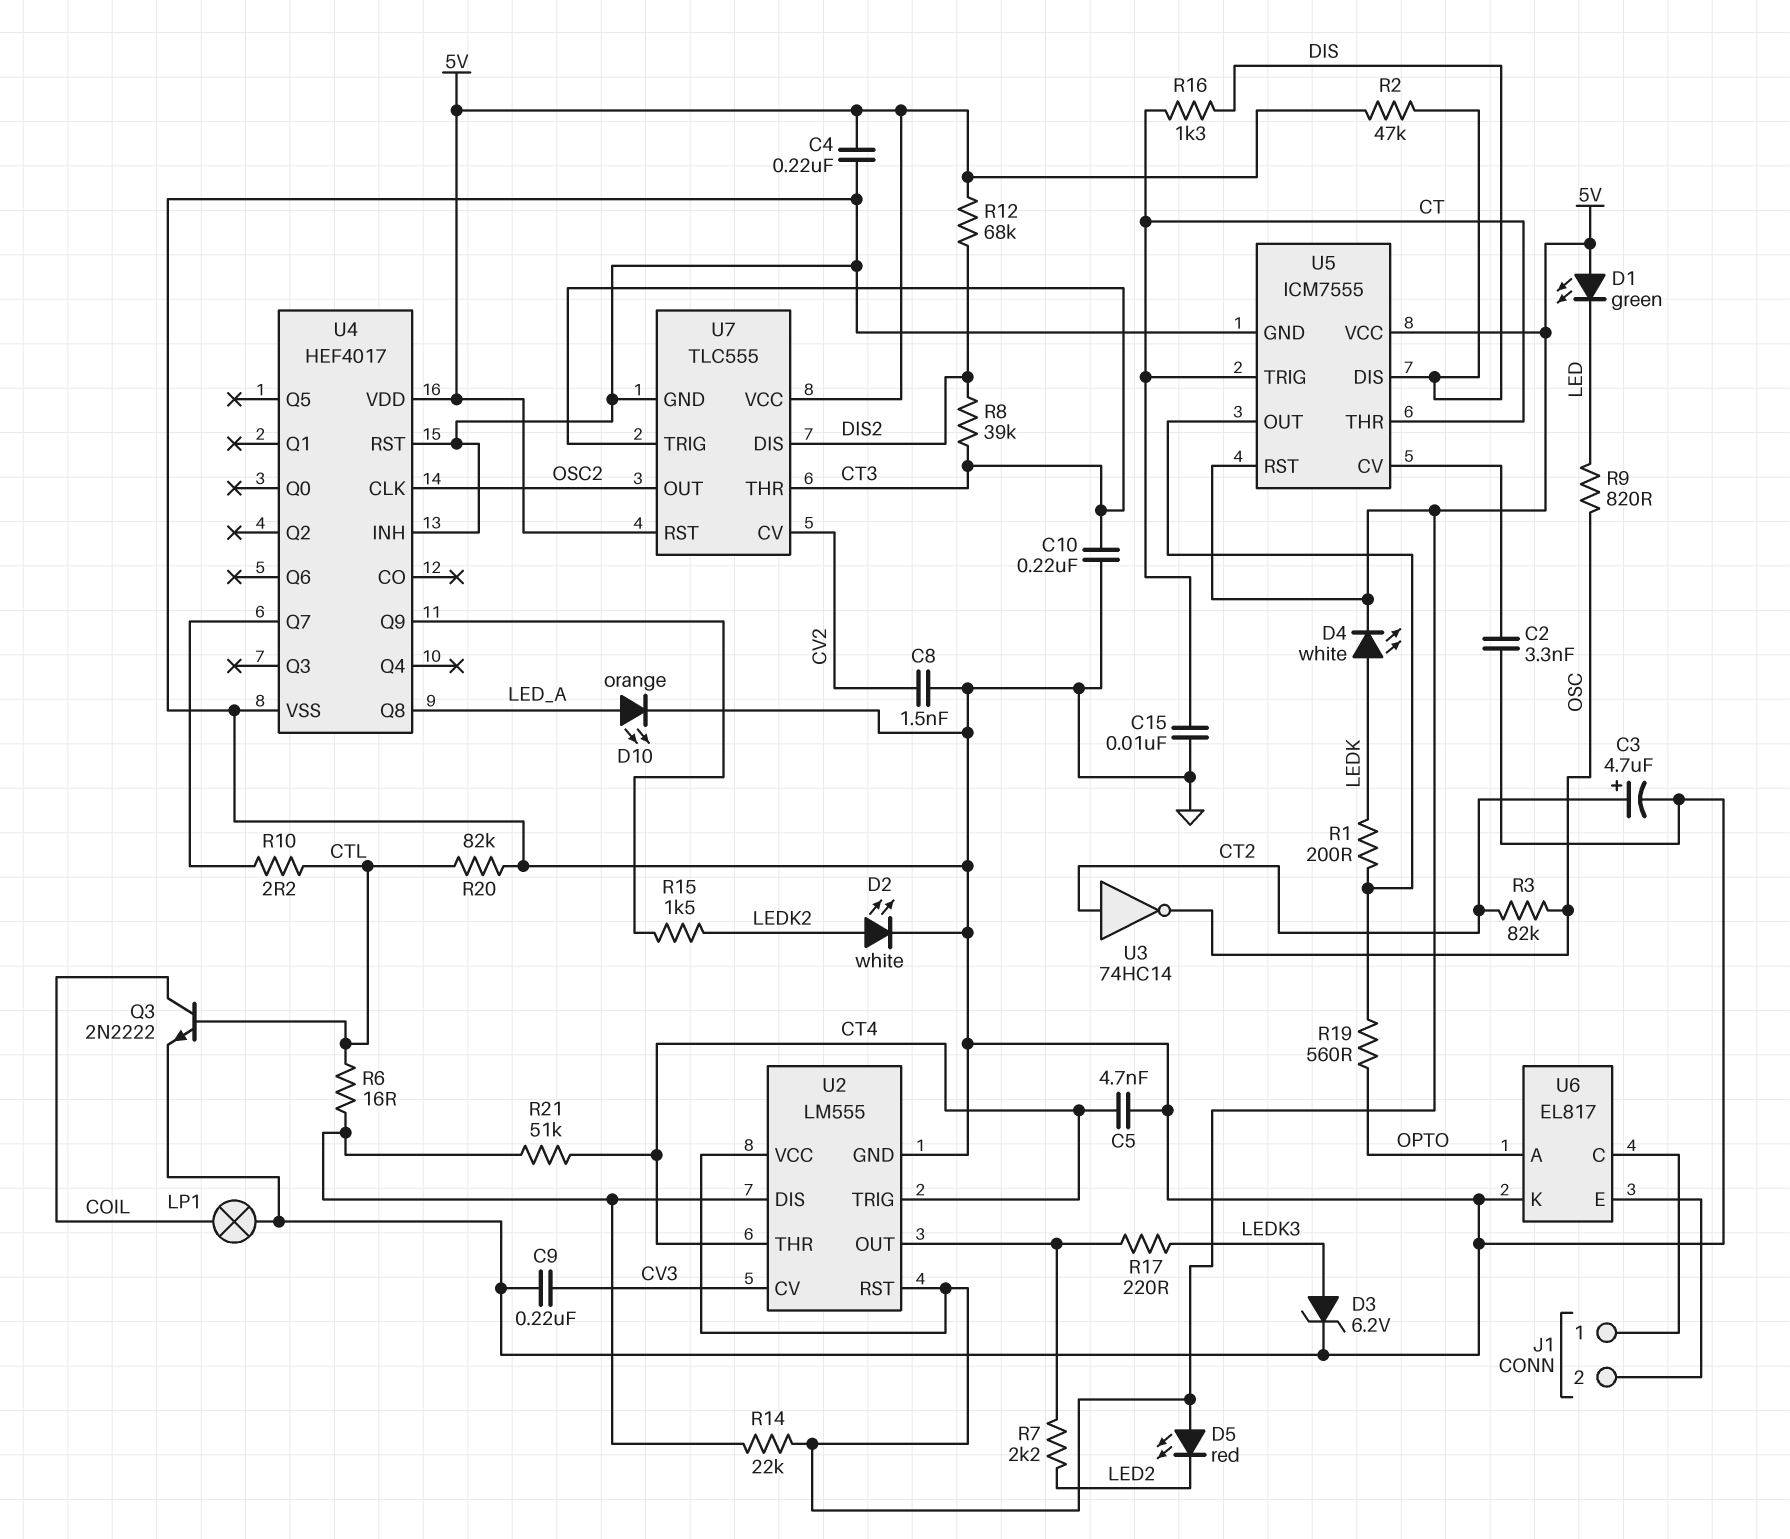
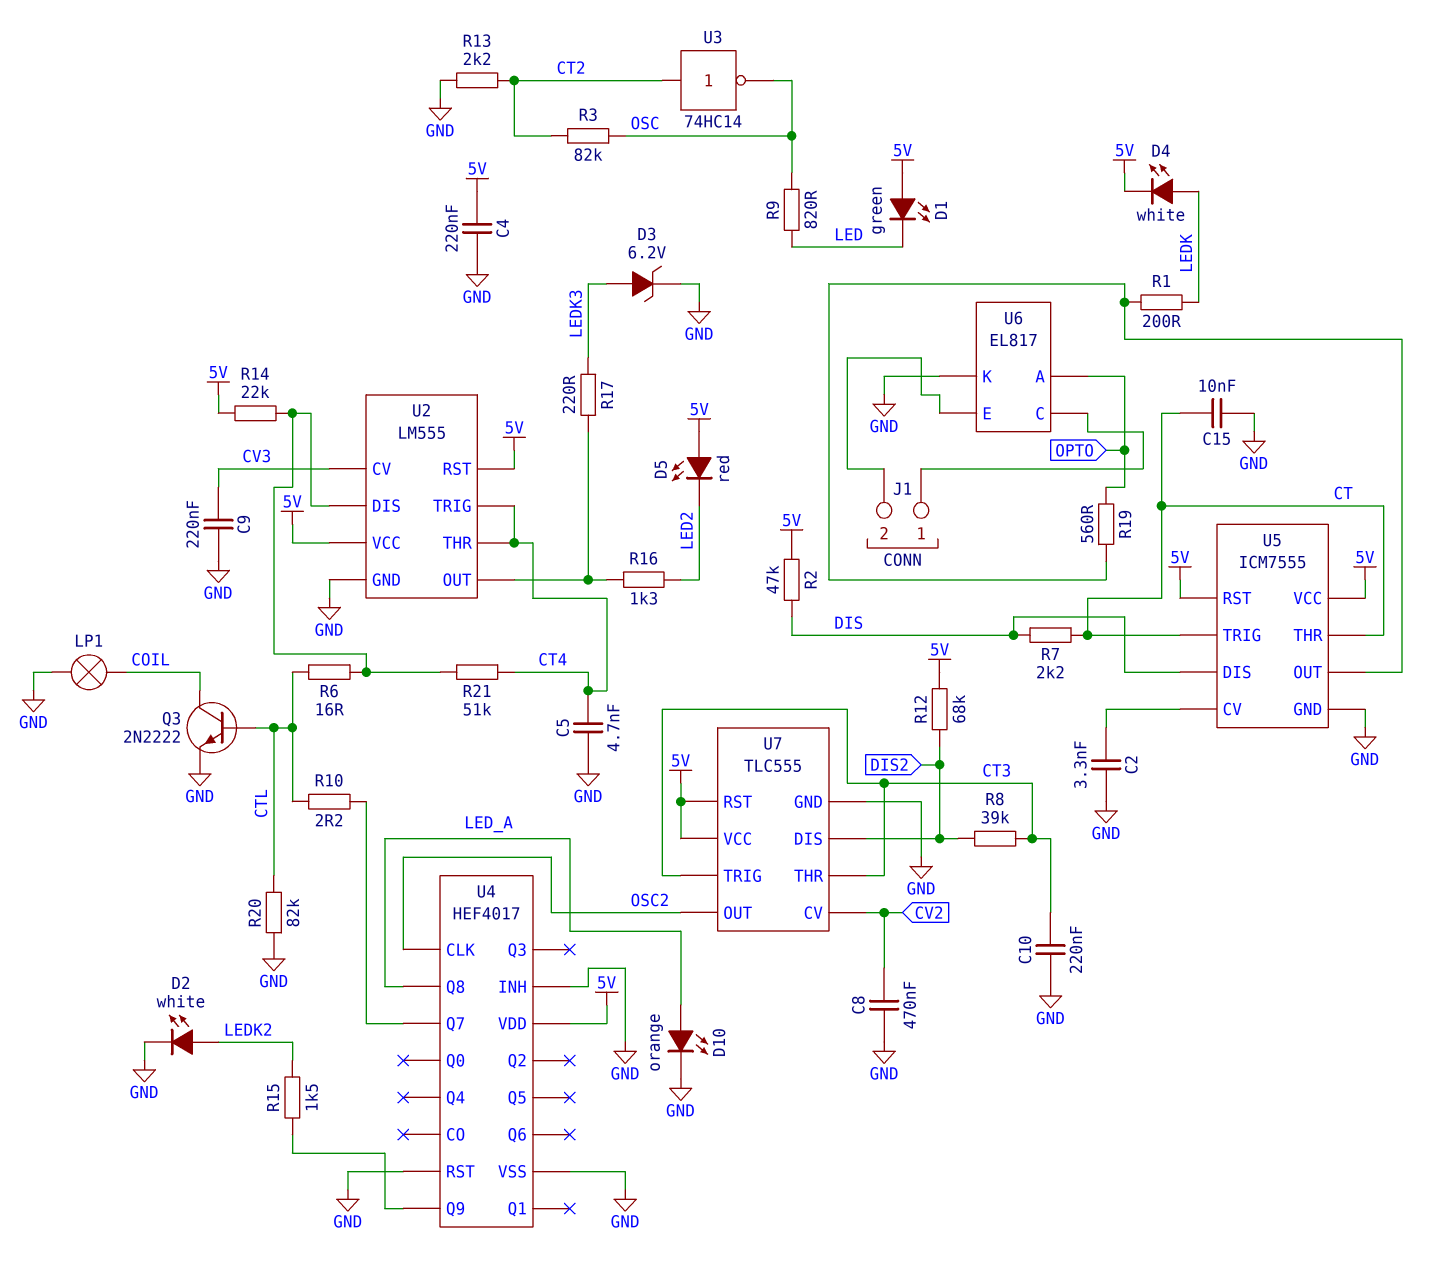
C3: 4.7uF (plus CT2, minus GND) -> none
C8: 1.5nF (CV2, GND) -> 470nF (CV2, GND)
R7: 2.2k (LED2, U2/OUT) -> 2.2k (CT, DIS)
R13: none -> 2.2k (CT2, GND)
R16: 1.3k (CT, DIS) -> 1.3k (LED2, U2/OUT)

